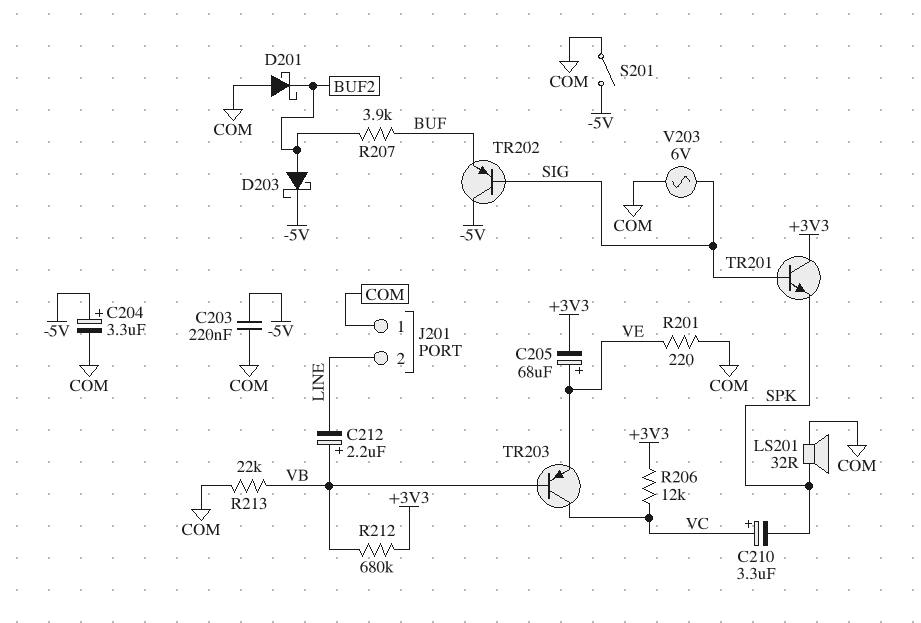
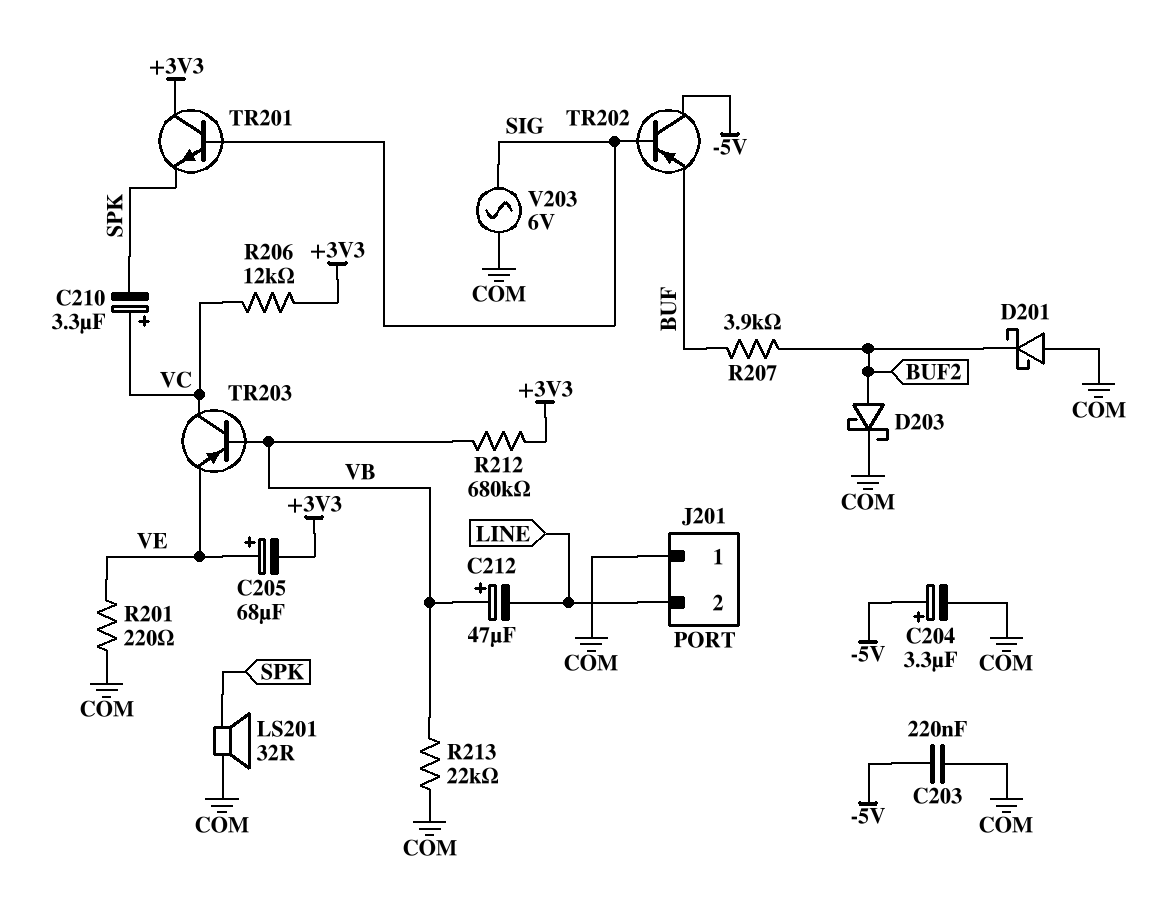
C212: 2.2uF (plus VB, minus LINE) -> 47uF (plus VB, minus LINE)
D203: schottky (A BUF2, K -5V) -> schottky (A BUF2, K COM)
S201: switch (-5V, COM) -> none

